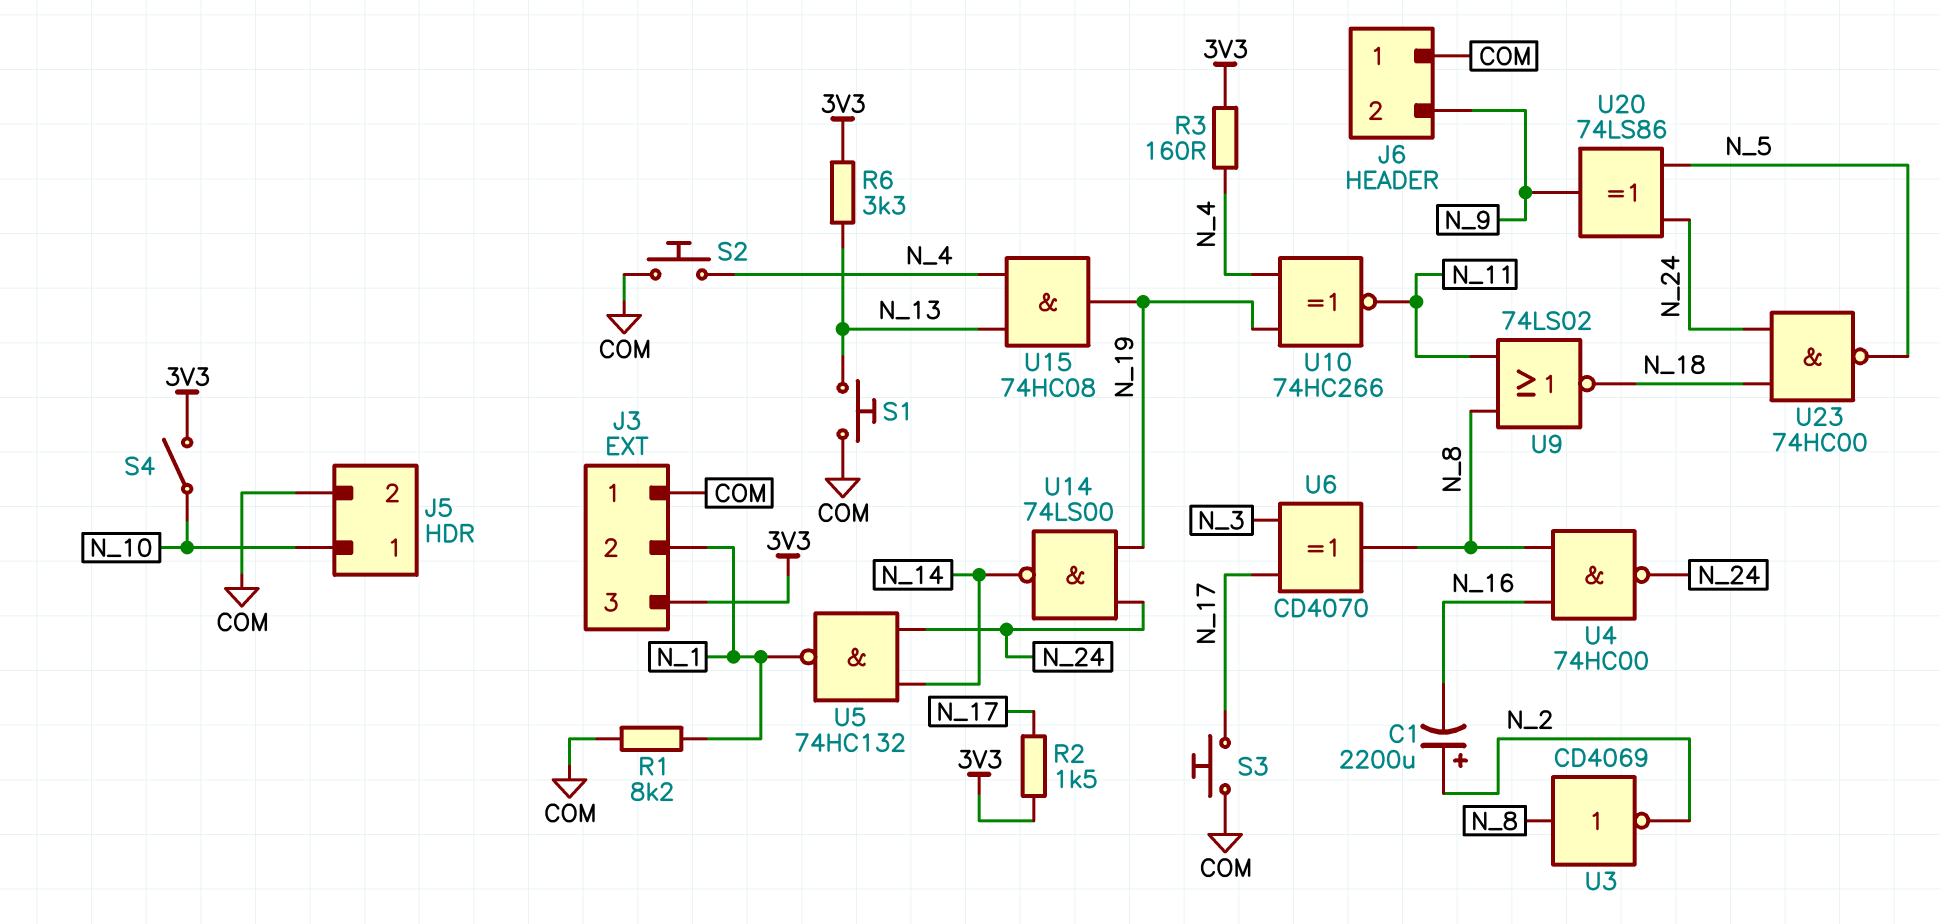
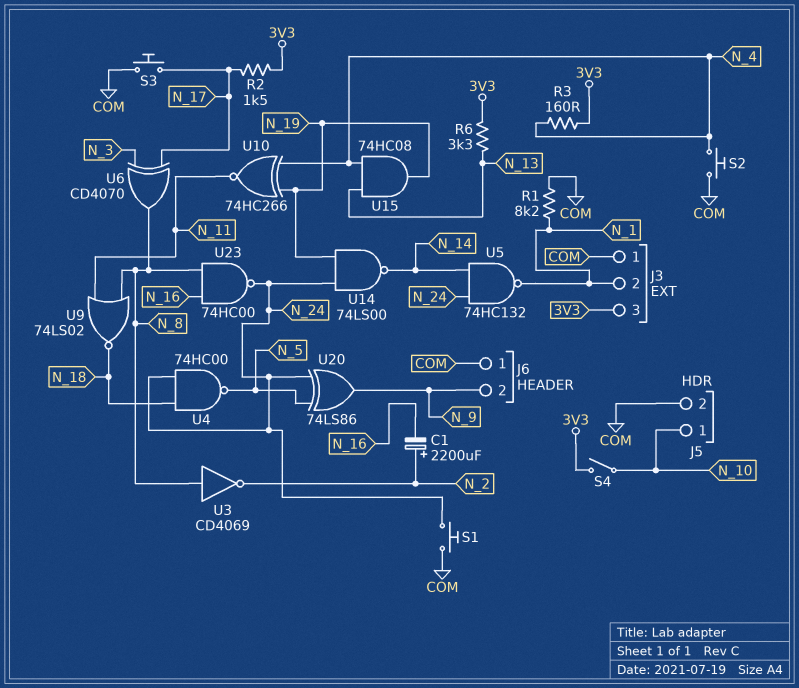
S1: button (COM, N_13) -> button (COM, N_24)
U4: NAND 74HC00 (in N_8, in N_16, out N_24) -> NAND 74HC00 (in N_18, in N_24, out N_5)
U23: NAND 74HC00 (in N_18, in N_24, out N_5) -> NAND 74HC00 (in N_8, in N_16, out N_24)

